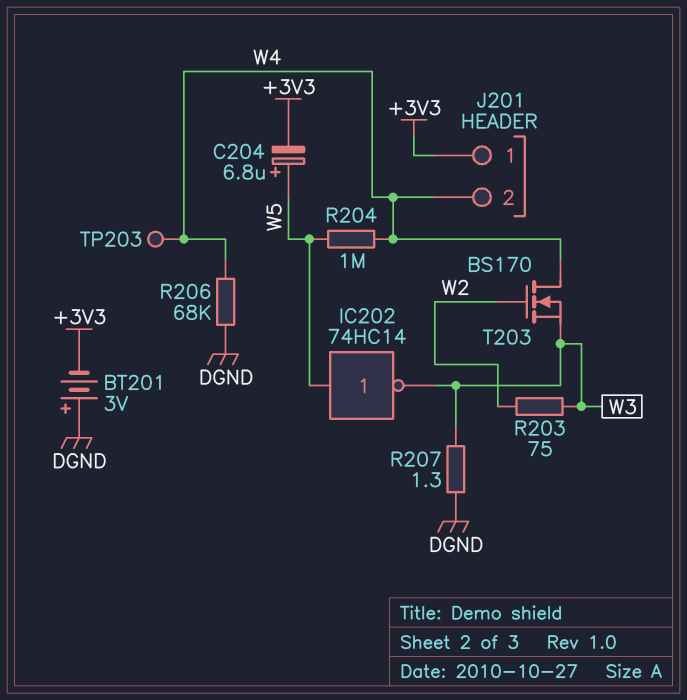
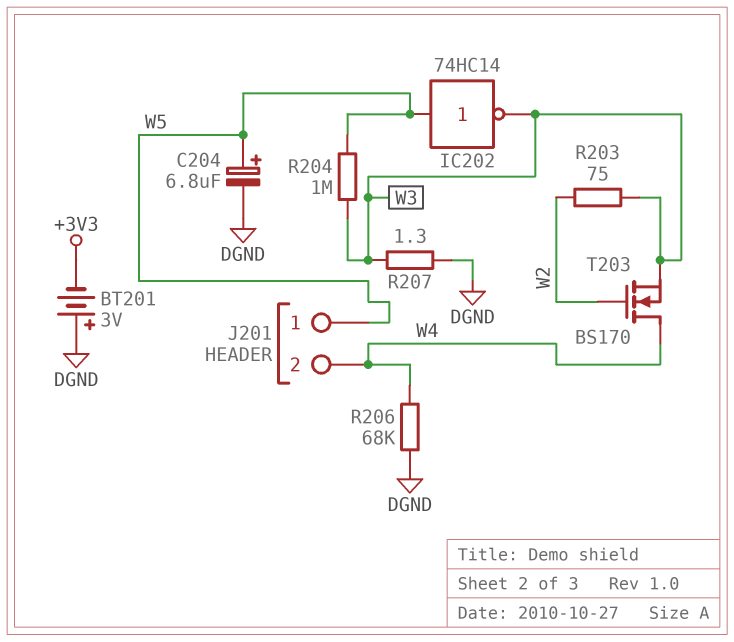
C204: 6.8uF (plus W5, minus +3V3) -> 6.8uF (plus W5, minus DGND)
J201 pin 1: +3V3 -> W5
R204: 1M (W4, W5) -> 1M (W3, W5)
TP203: test point (W4) -> none

